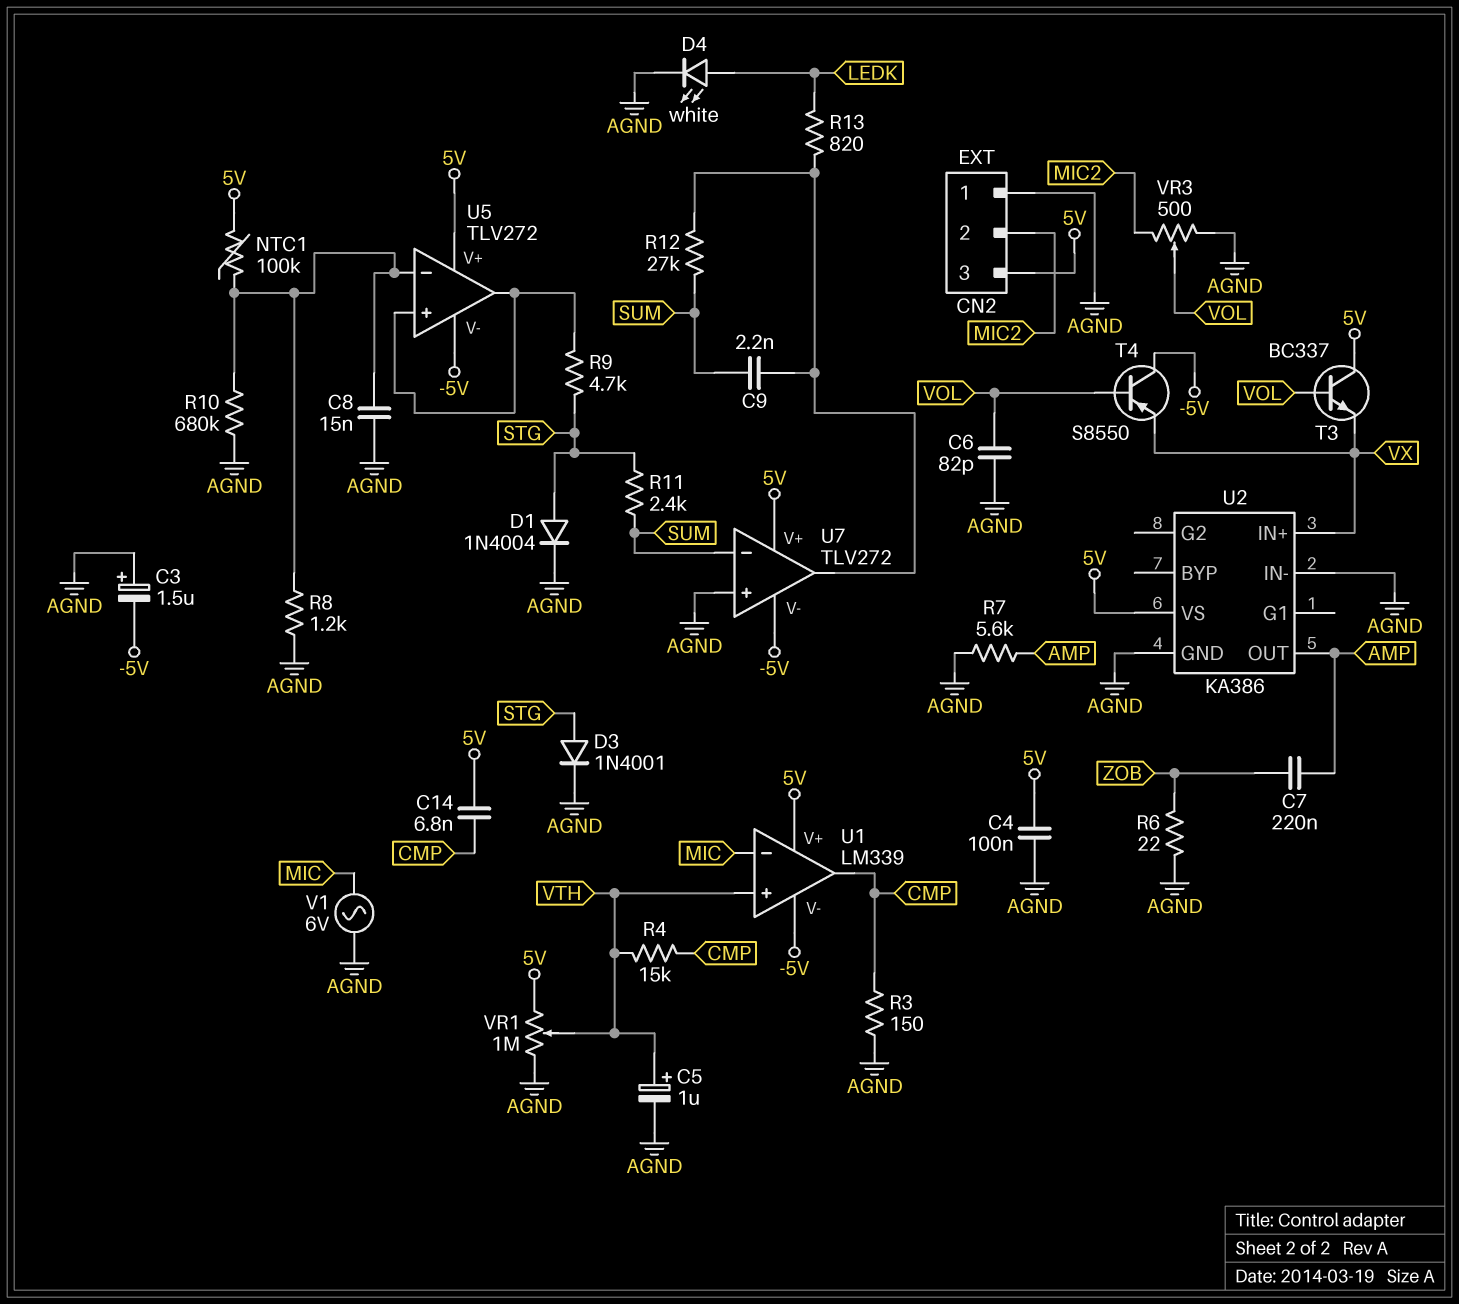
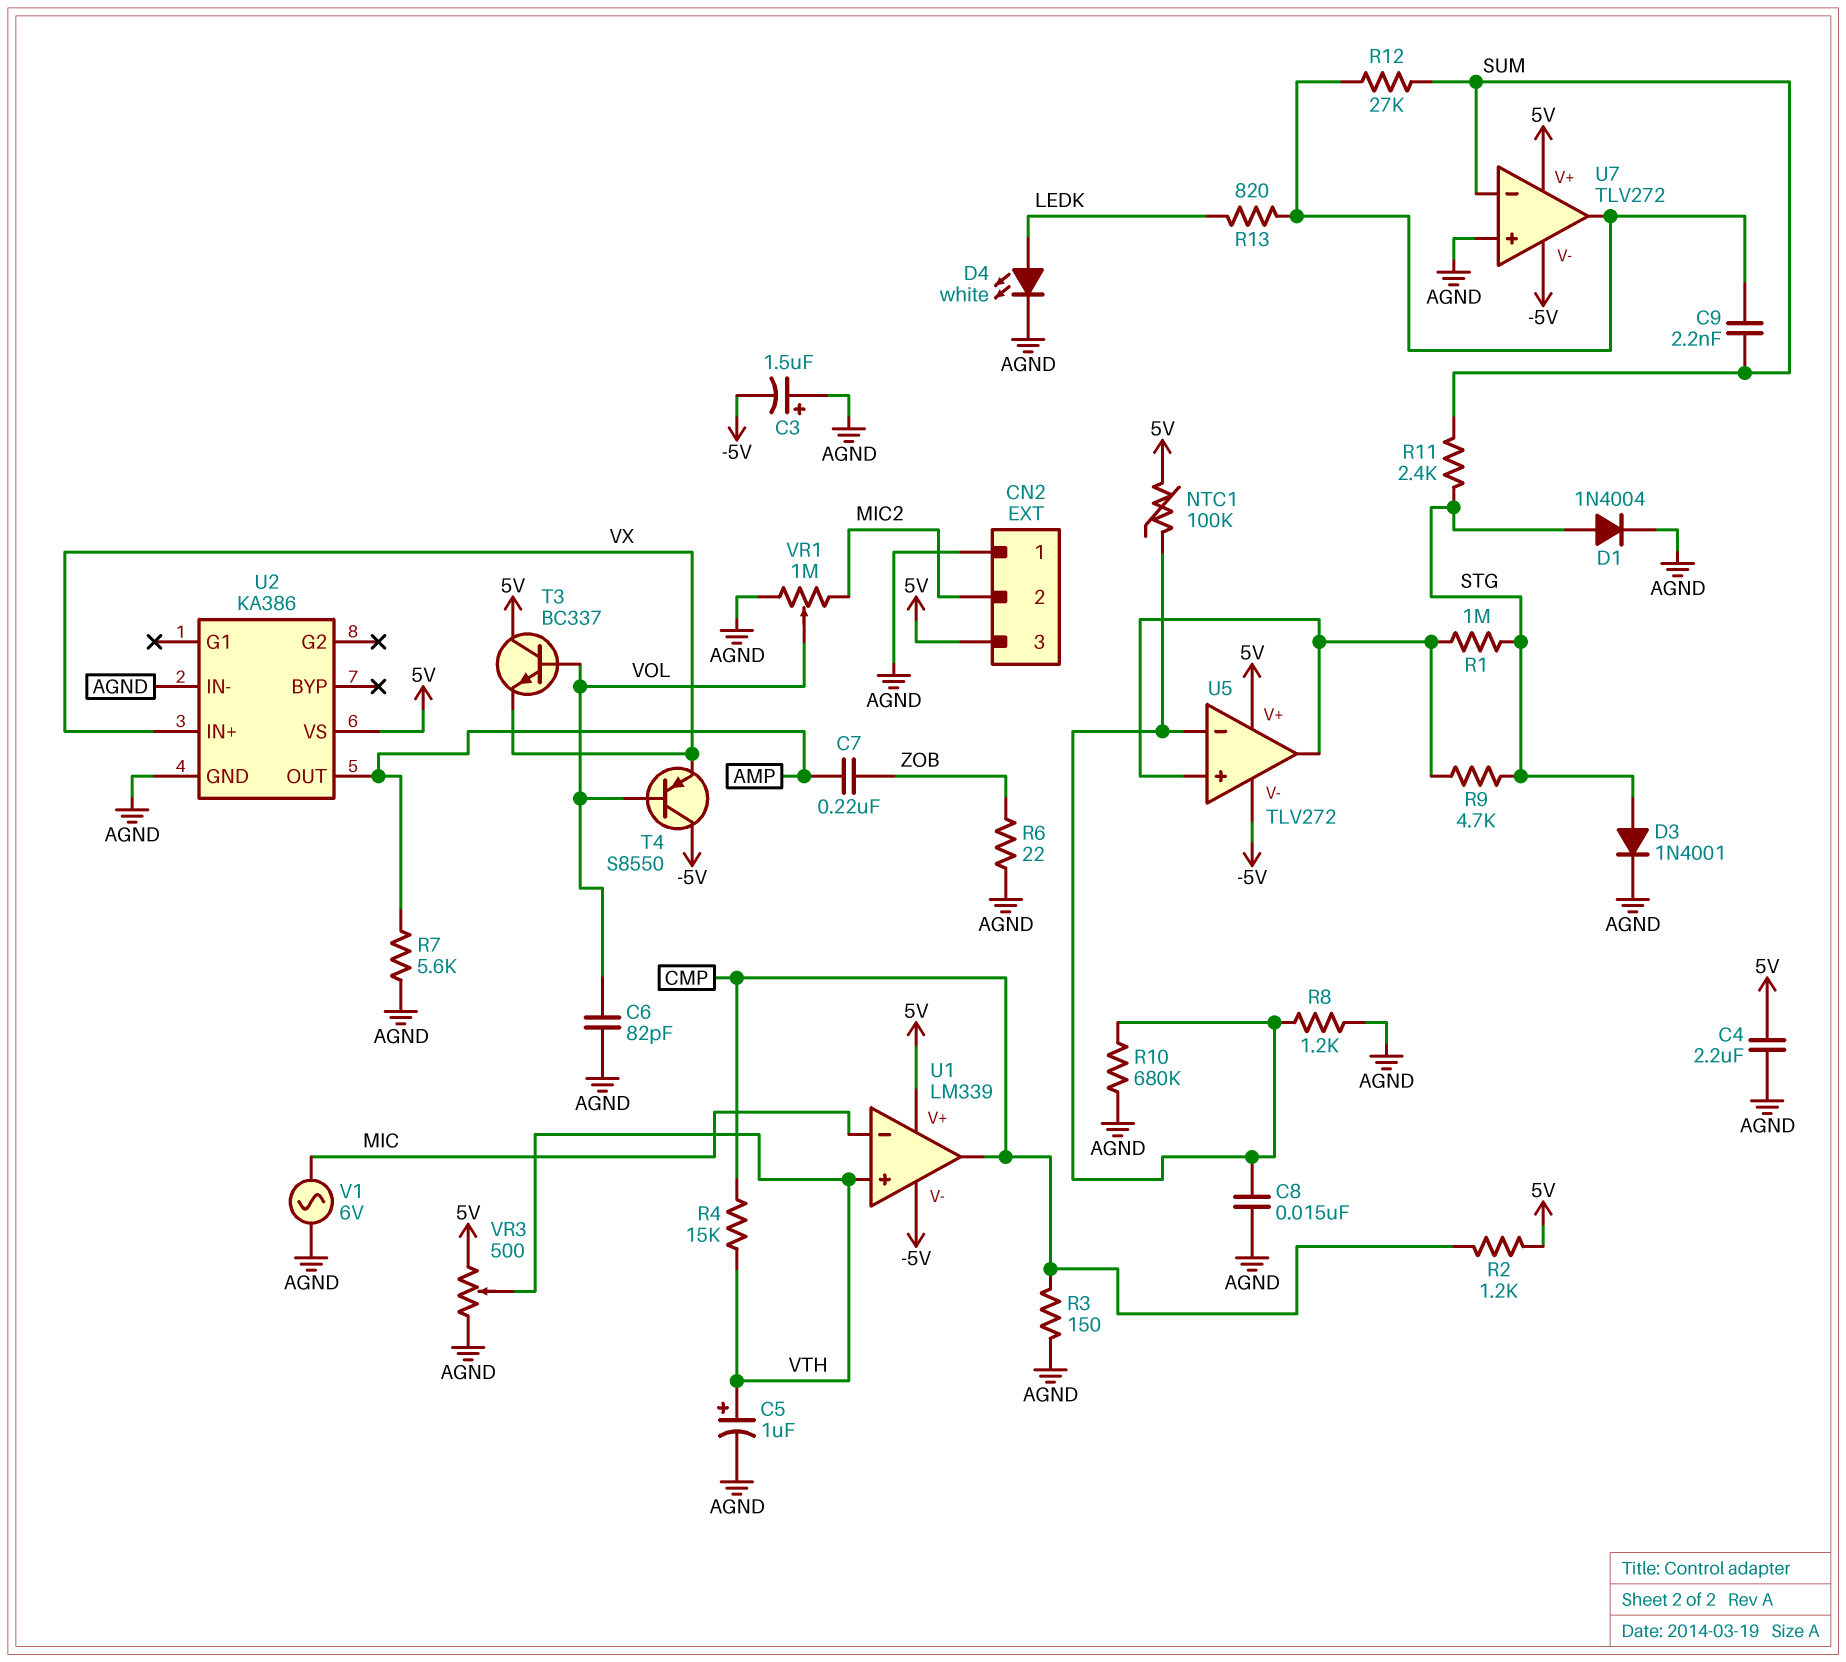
C4: 100nF (5V, AGND) -> 2.2uF (5V, AGND)
C14: 6.8nF (5V, CMP) -> none
R1: none -> 1M (STG, U5/in+)
R2: none -> 1.2k (5V, CMP)
VR1: 1M (5V, AGND, wiper VTH) -> 1M (AGND, MIC2, wiper VOL)
VR3: 500 (AGND, MIC2, wiper VOL) -> 500 (5V, AGND, wiper VTH)

